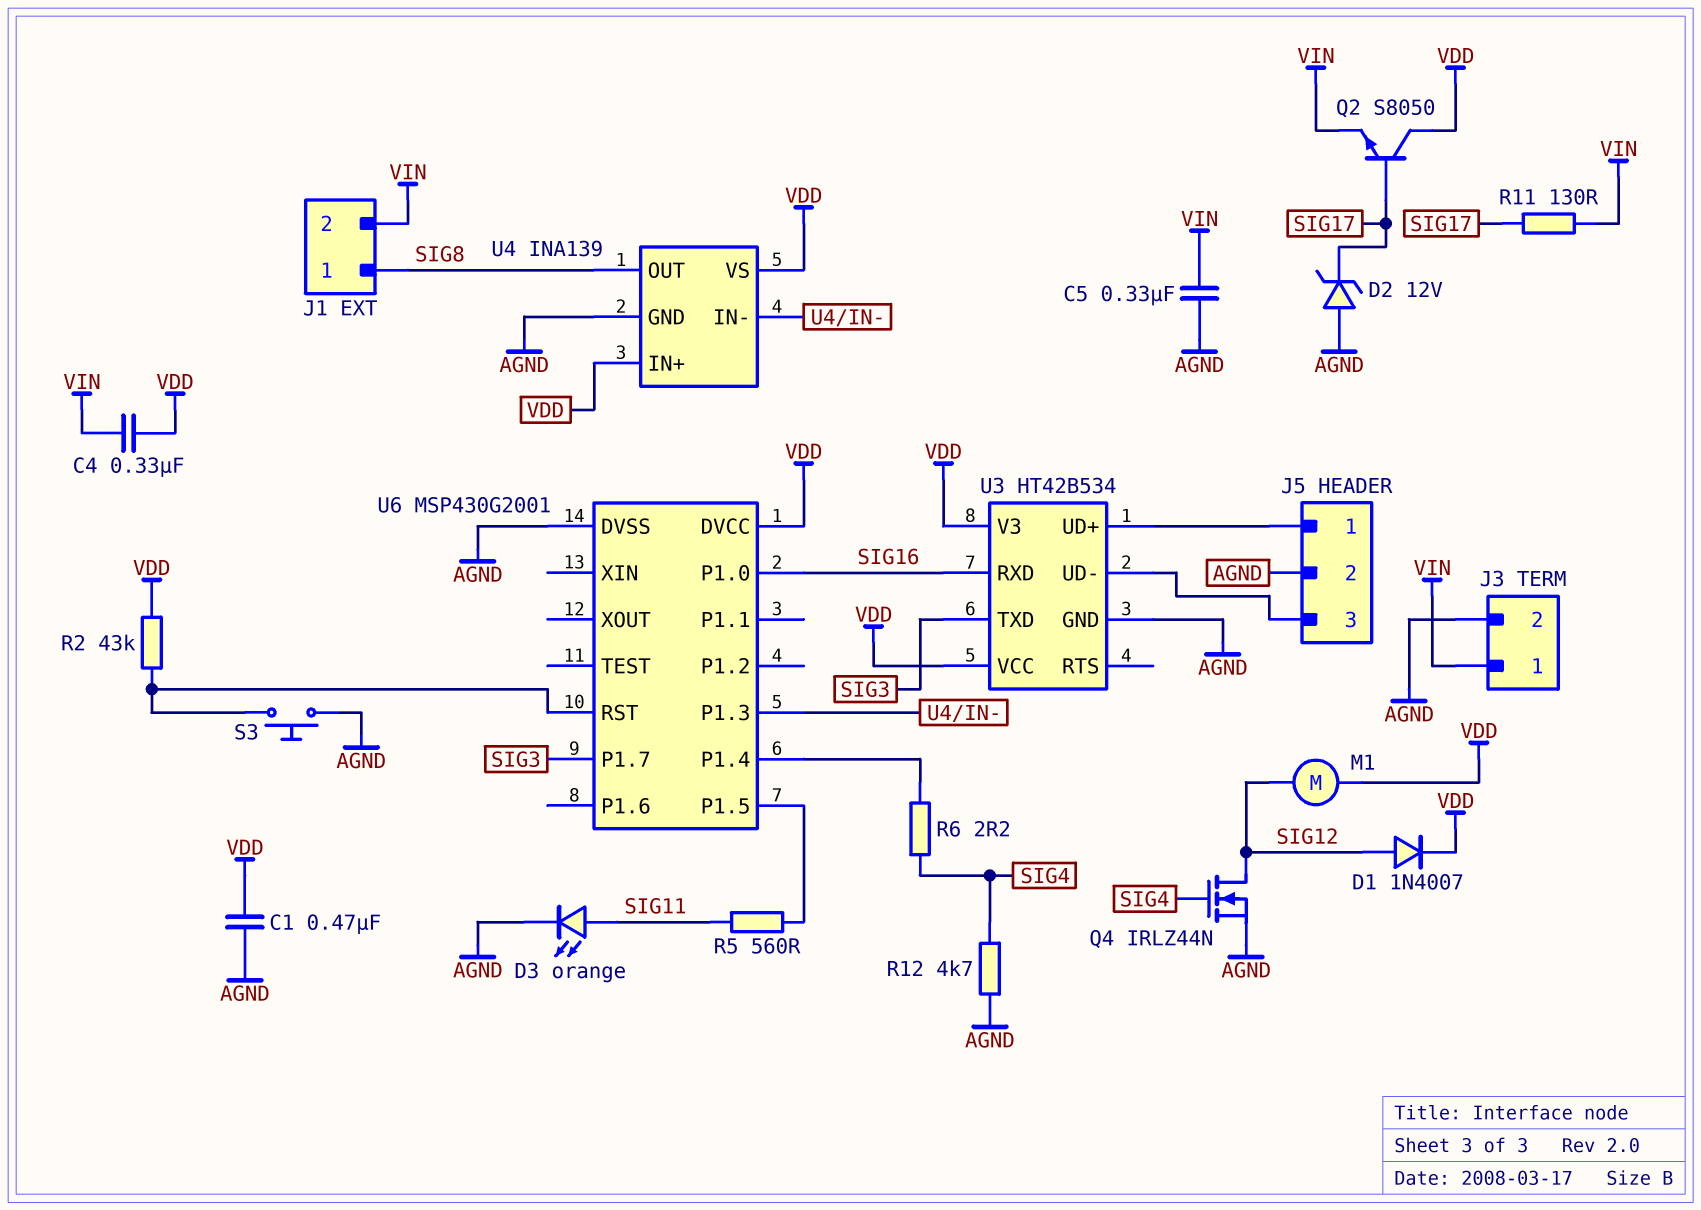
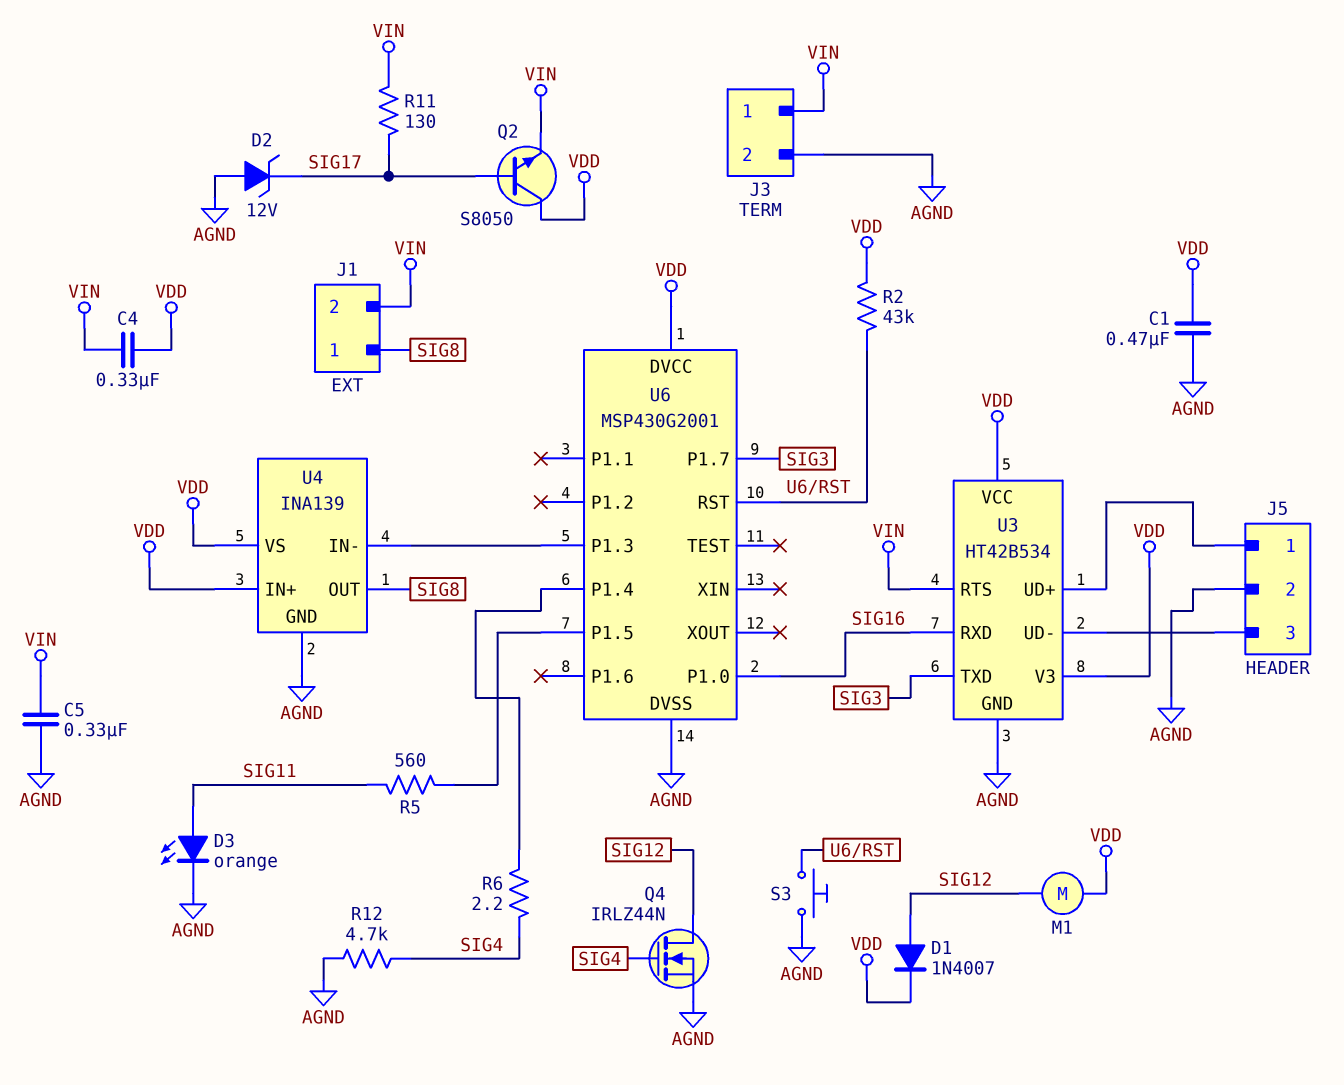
U3 pin RTS: none -> VIN

